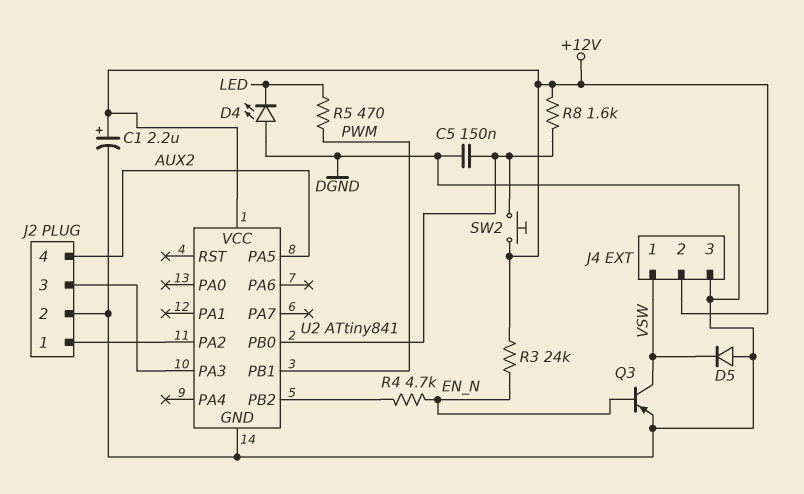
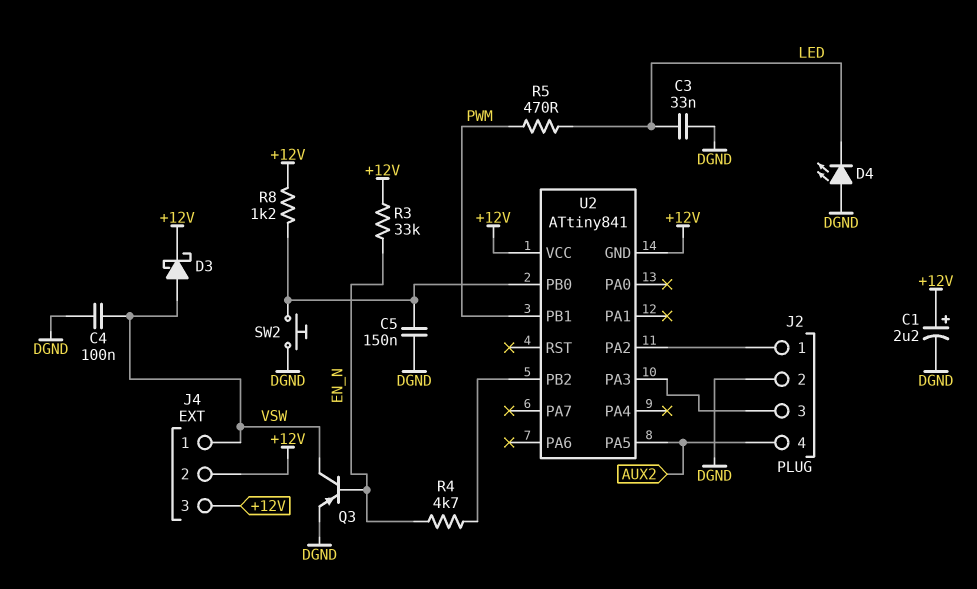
C3: none -> 33nF (DGND, LED)
C4: none -> 100nF (DGND, VSW)
D3: none -> schottky (A VSW, K +12V)
D5: diode (A DGND, K VSW) -> none
J4 pin 3: DGND -> +12V
R3: 24k (+12V, EN_N) -> 33k (+12V, EN_N)
R8: 1.6k (+12V, U2/PB0) -> 1.2k (+12V, U2/PB0)
SW2: button (+12V, U2/PB0) -> button (DGND, U2/PB0)
U2 pin GND: DGND -> +12V

